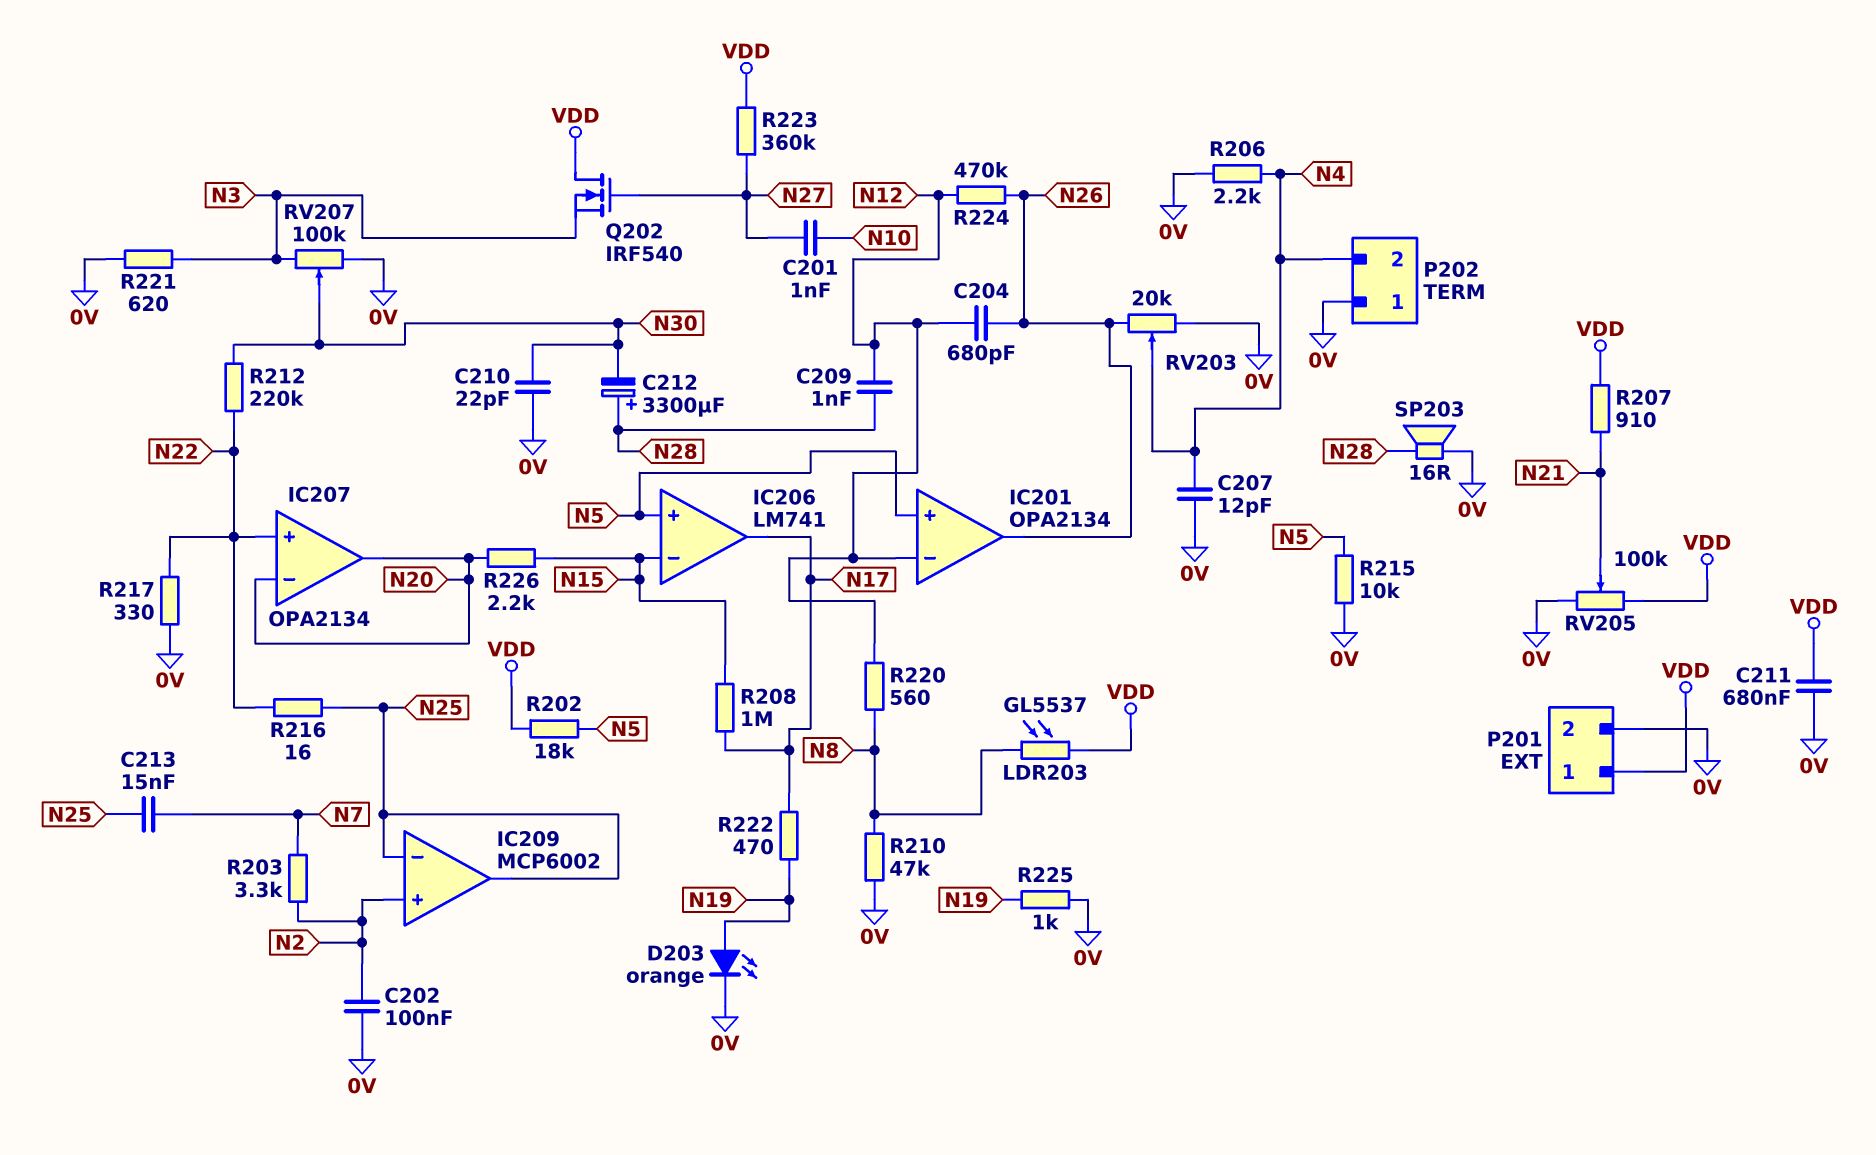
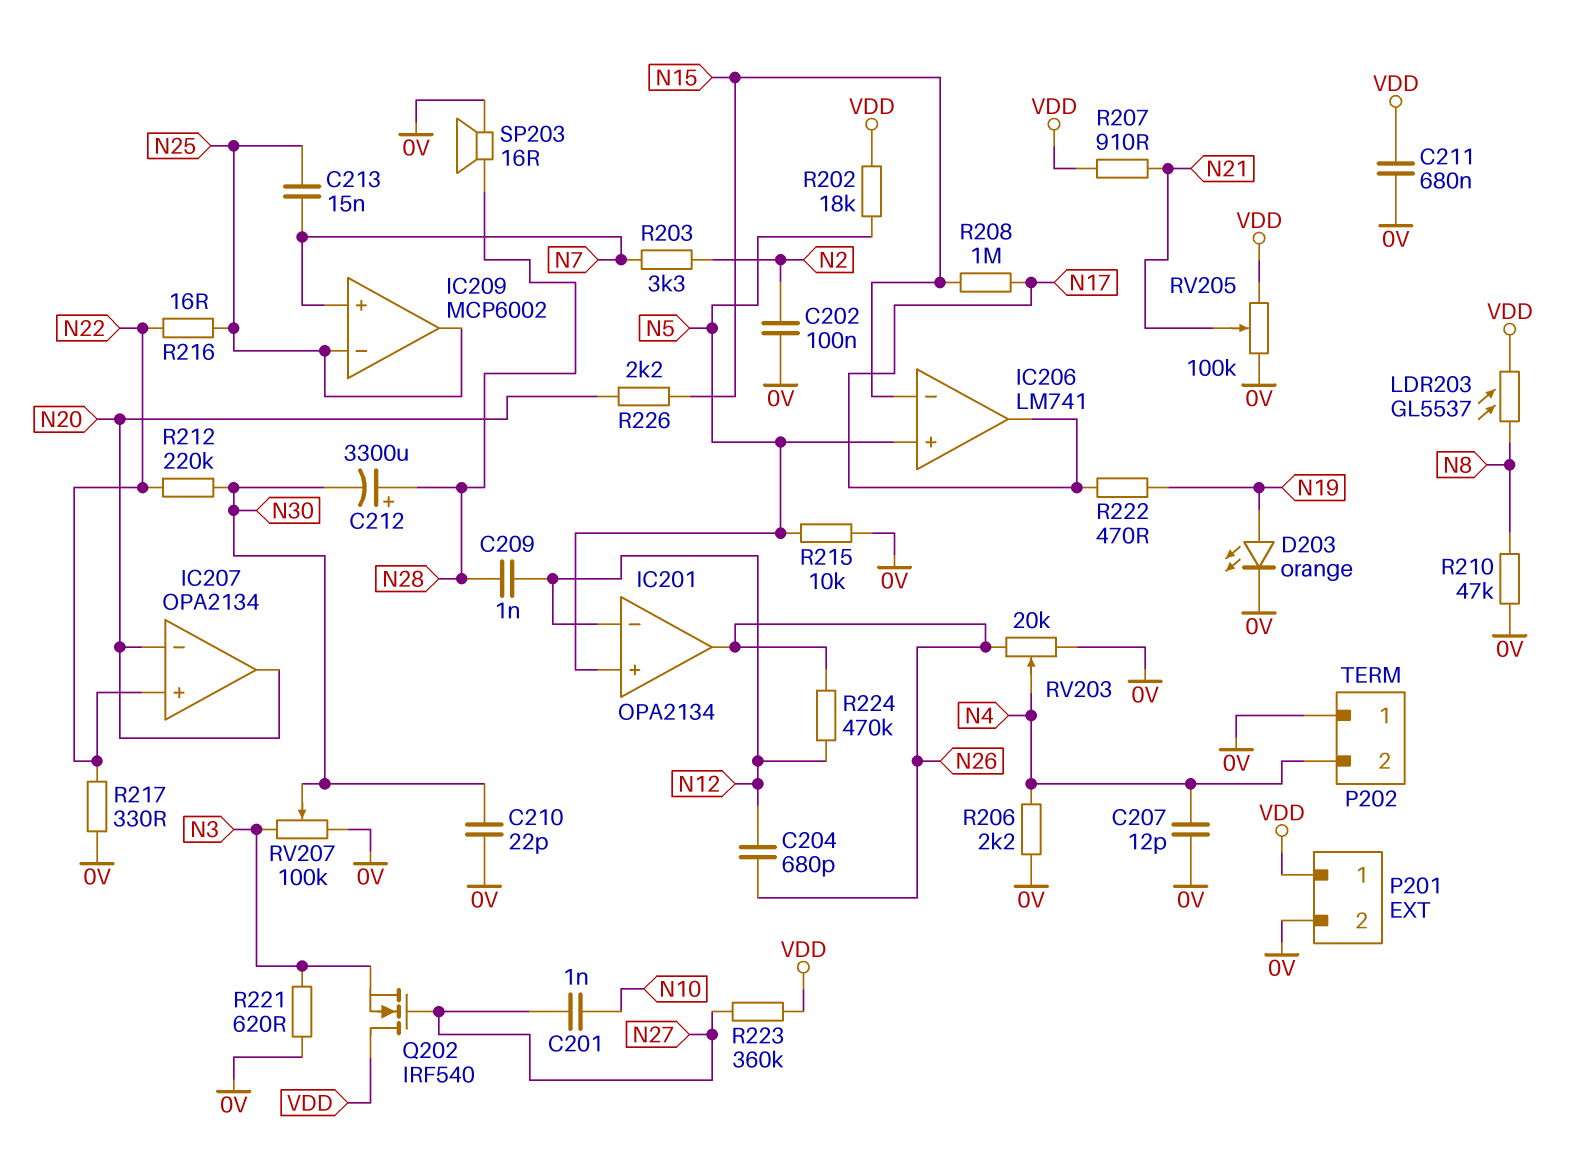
IC209 pin in+: N2 -> N7
R220: 560 (N8, N12) -> none
R225: 1k (0V, N19) -> none

